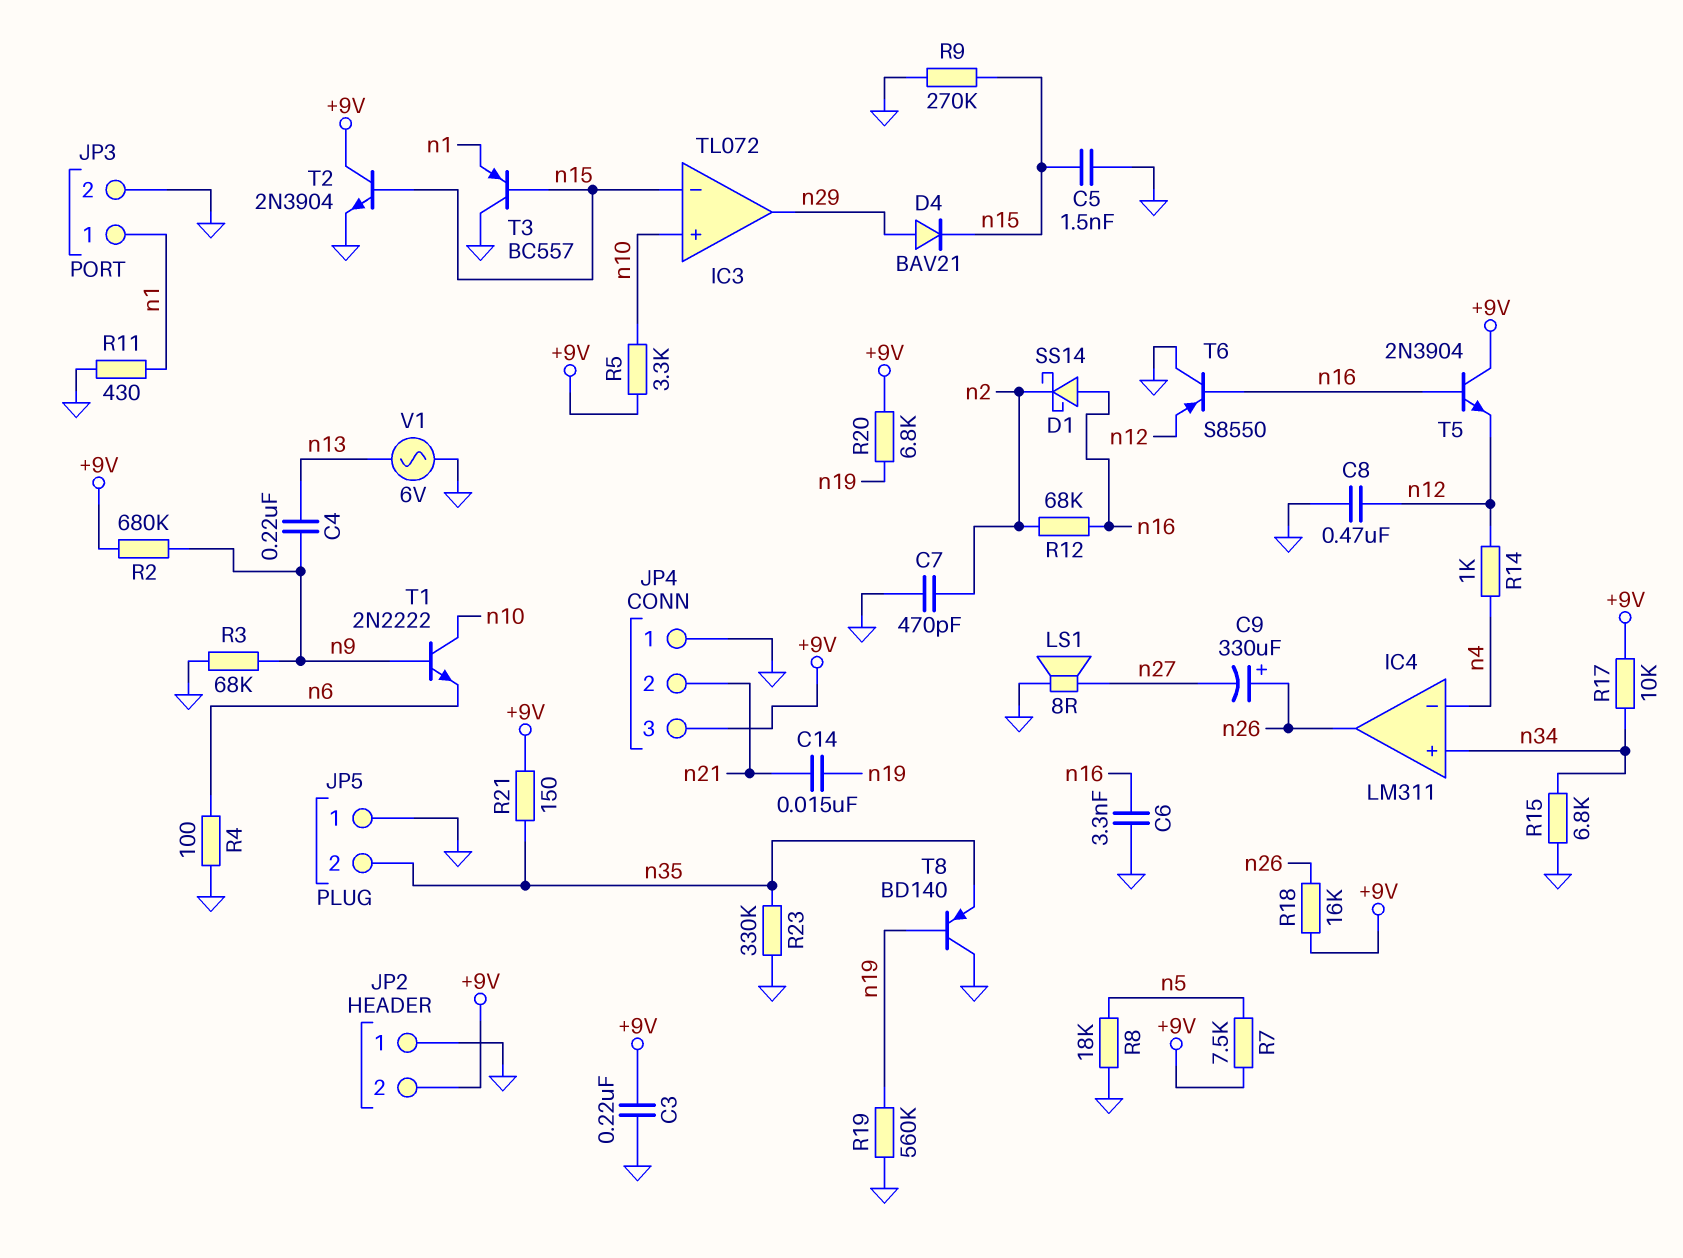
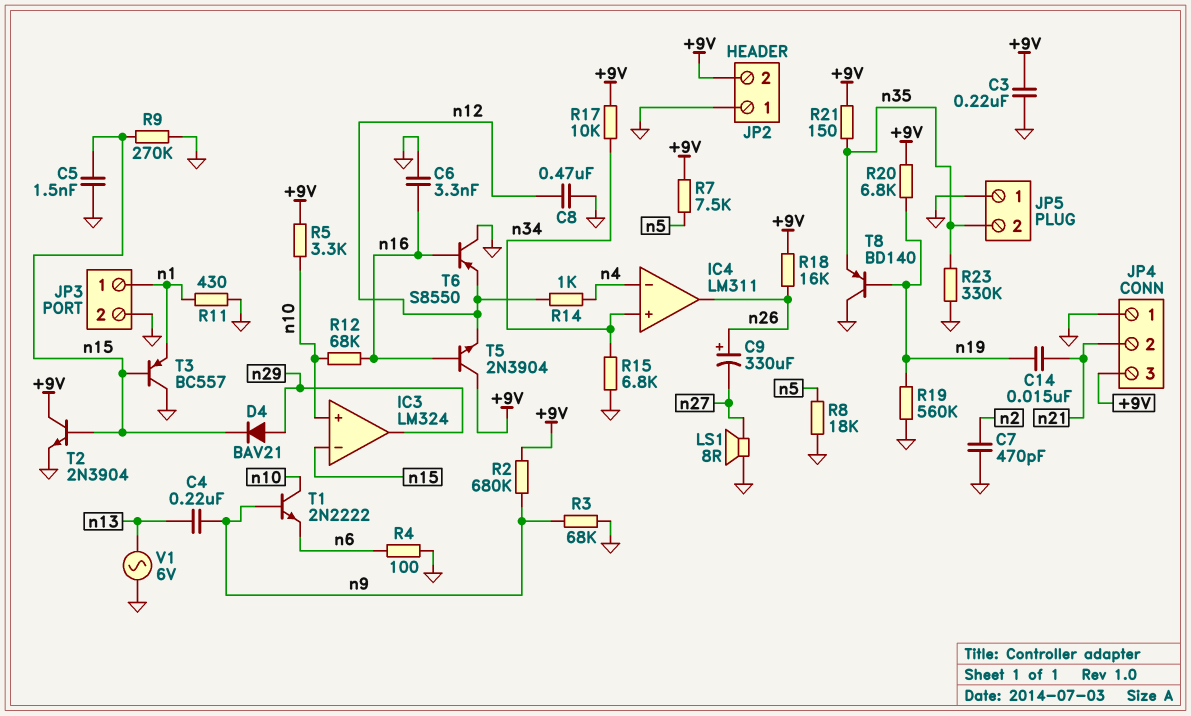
D1: schottky SS14 (A n16, K n2) -> none
IC3: TL072 -> LM324
R12: 68k (n2, n16) -> 68k (n10, n16)

